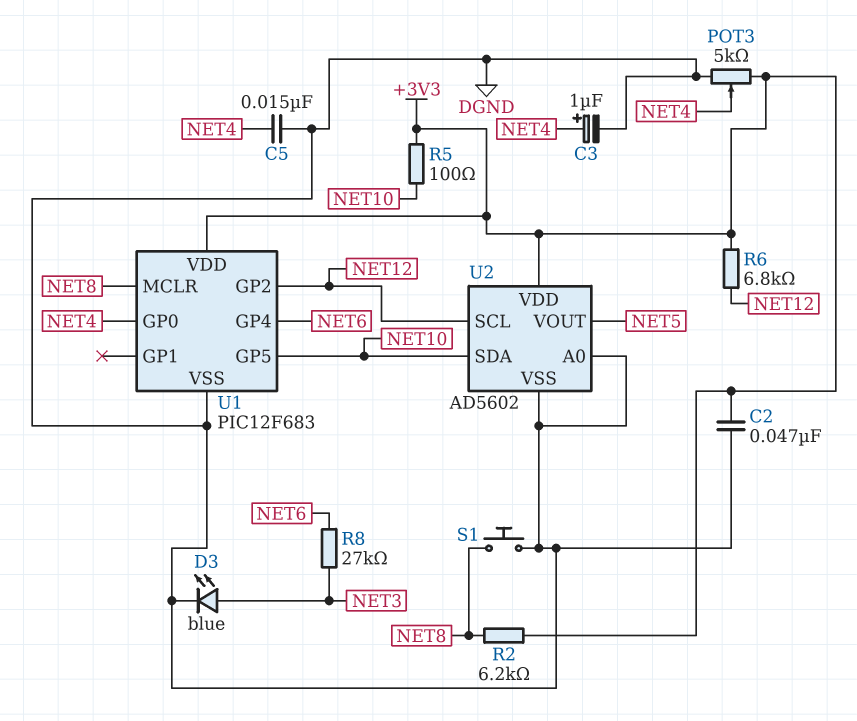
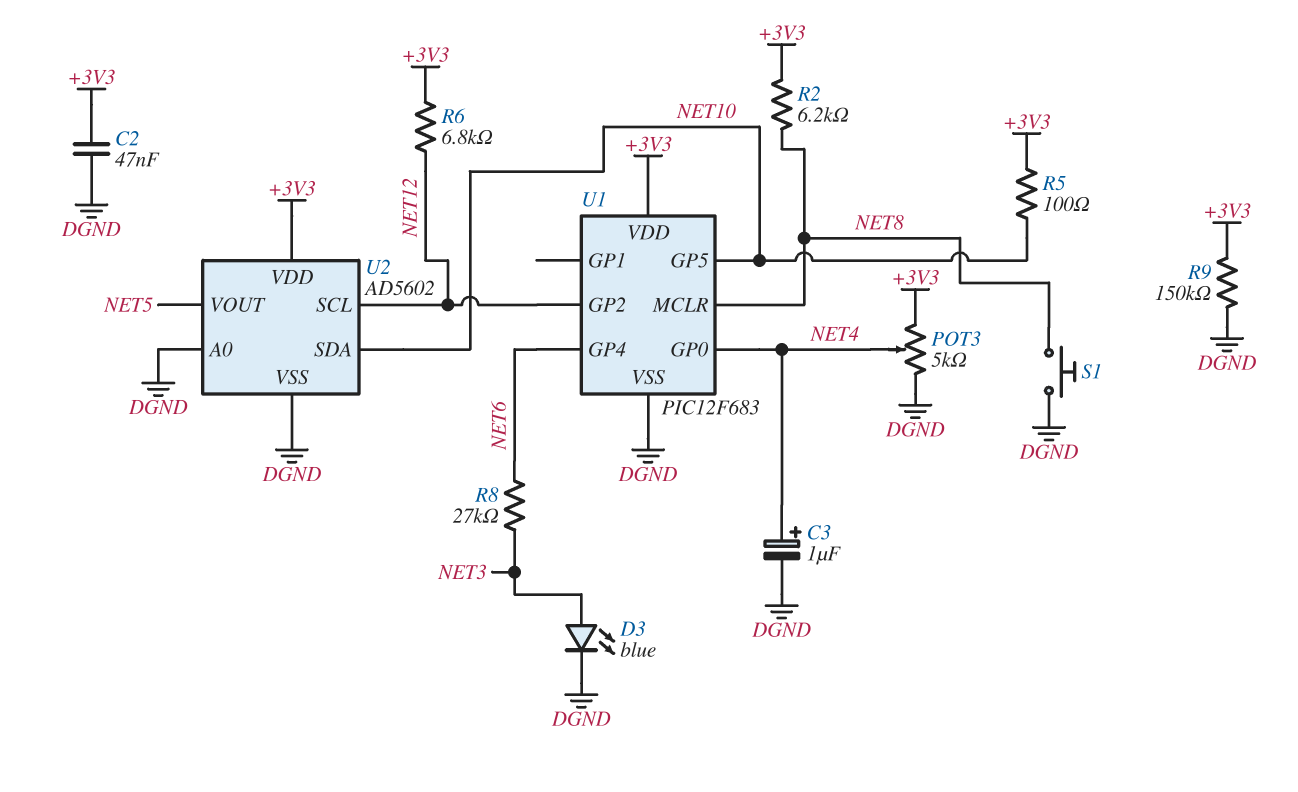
C5: 15nF (DGND, NET4) -> none
R9: none -> 150k (+3V3, DGND)

